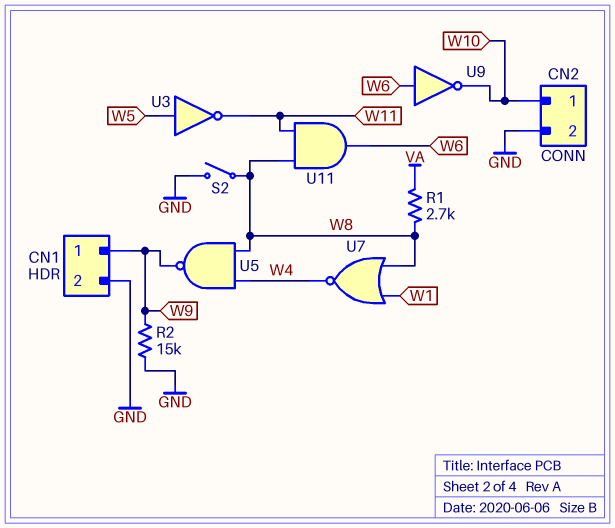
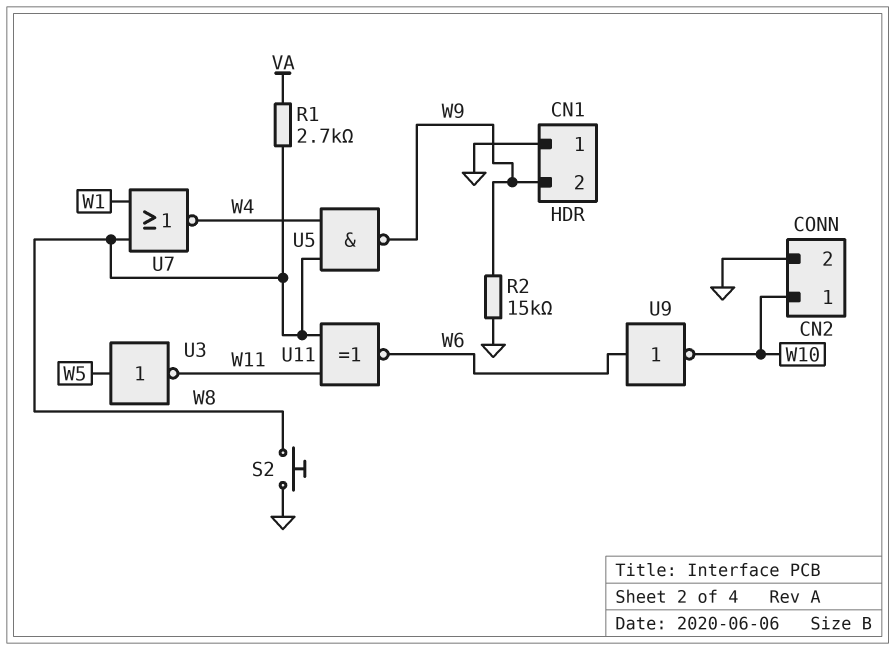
CN1 pin 1: W9 -> GND
CN1 pin 2: GND -> W9
S2: switch (GND, W8) -> button (GND, W8)
U11: AND (in W8, in W11, out W6) -> XNOR (in W8, in W11, out W6)

